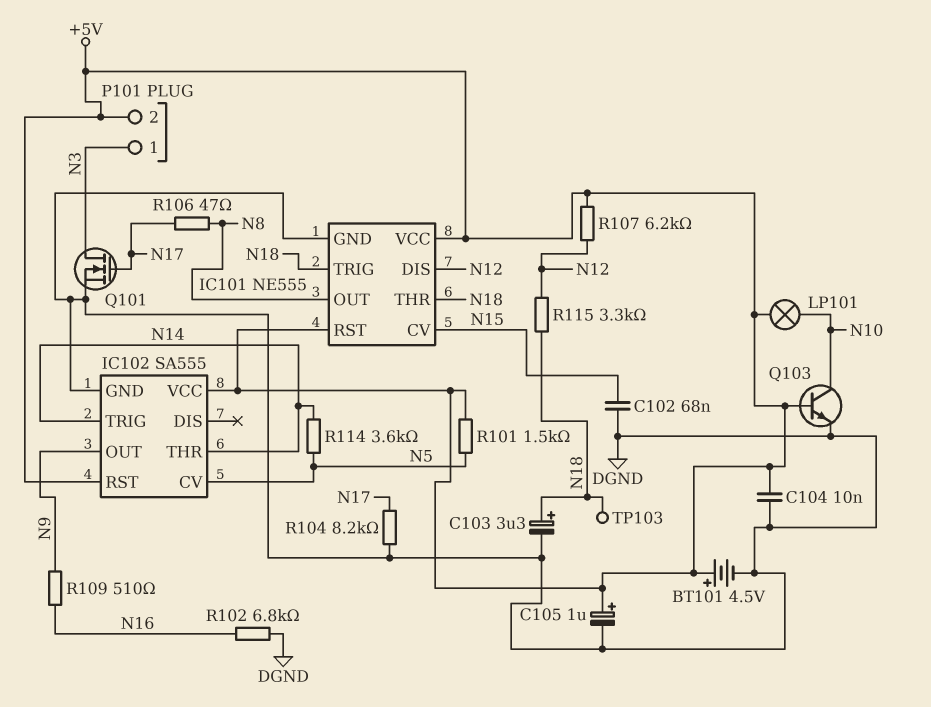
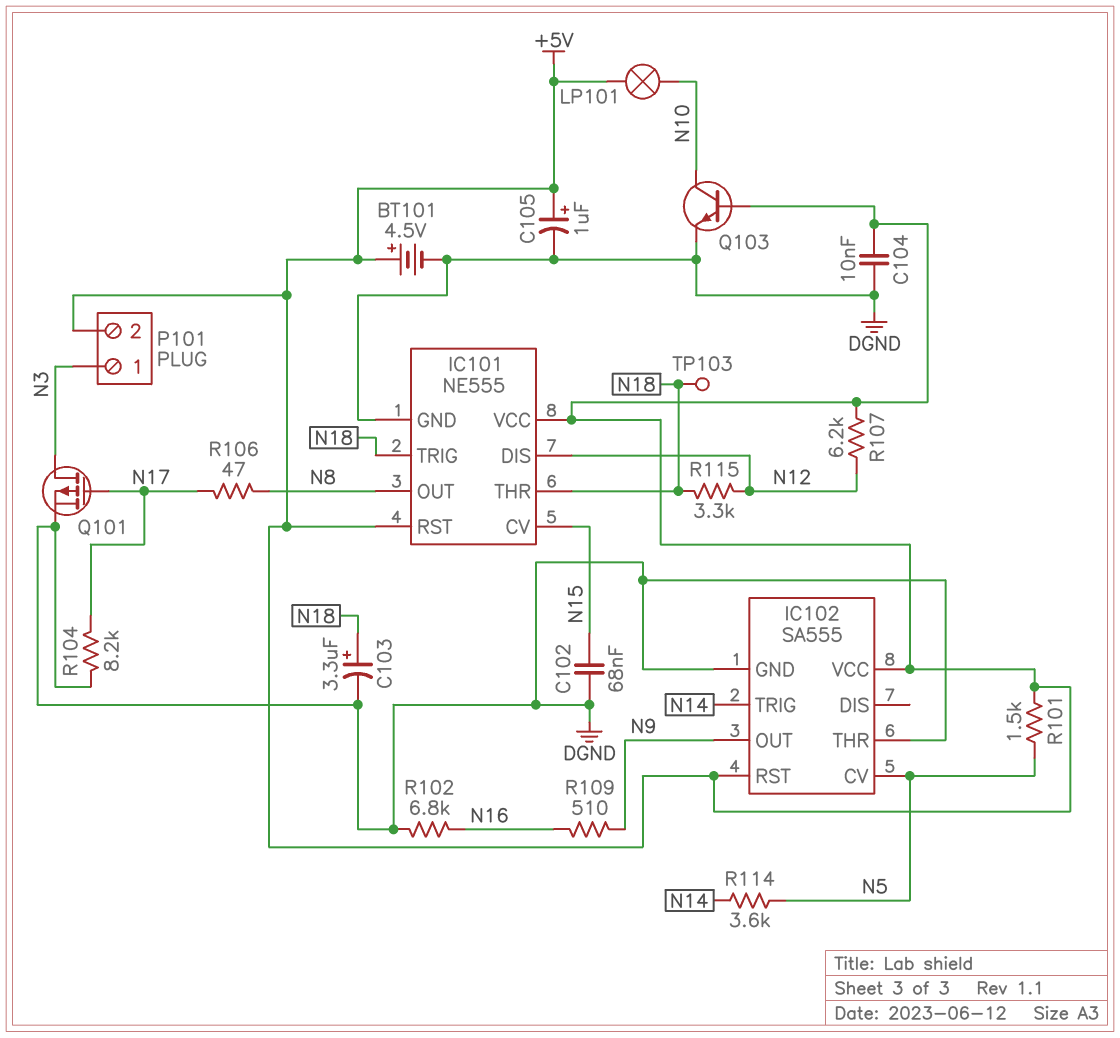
IC102 pin THR: N14 -> DGND
Q101: NMOS (G N17, D N3, S DGND) -> PMOS (G N17, D N3, S DGND)

